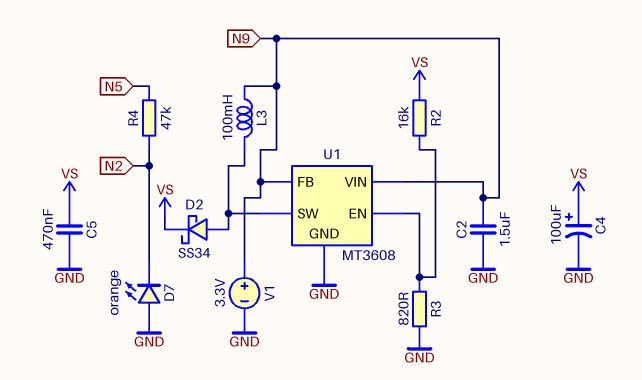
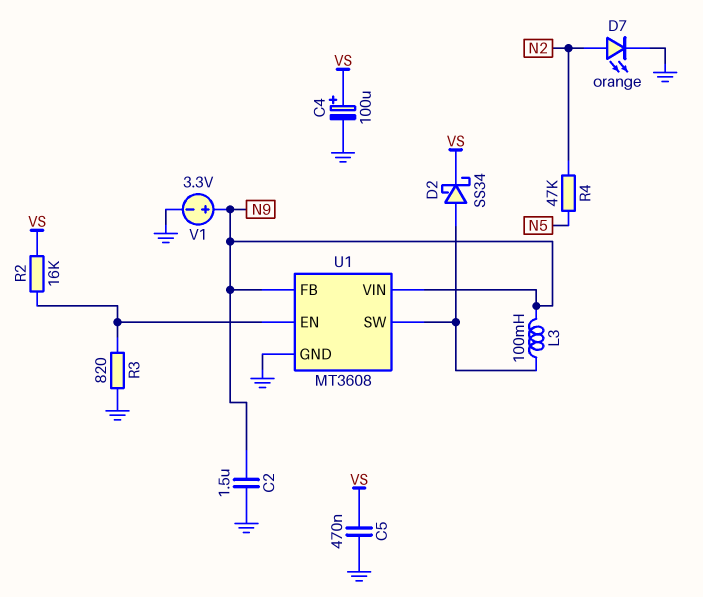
D7: LED orange (A GND, K N2) -> LED orange (A N2, K GND)

